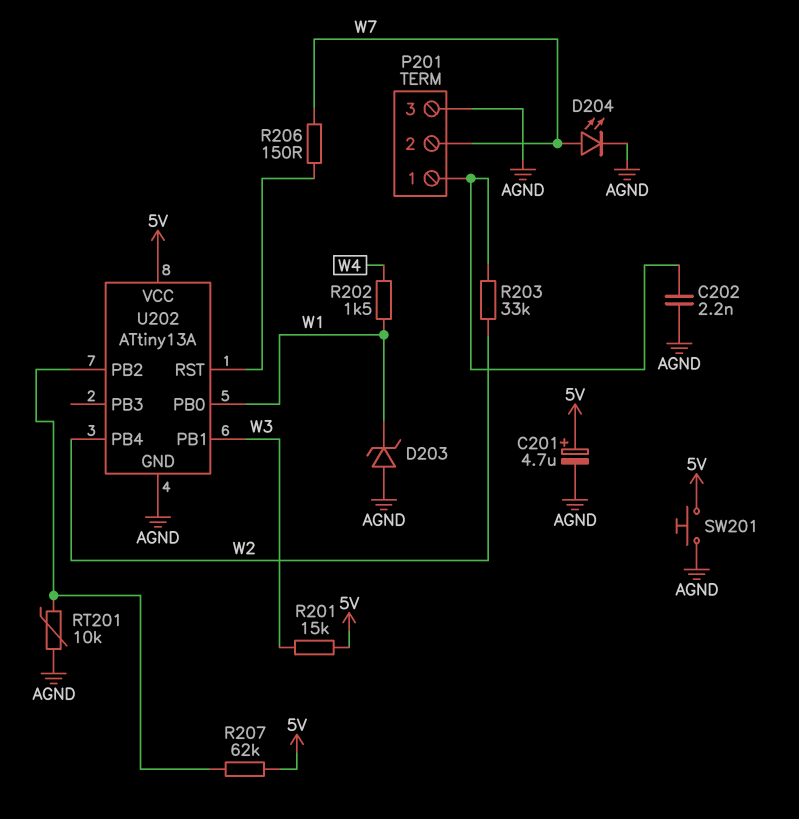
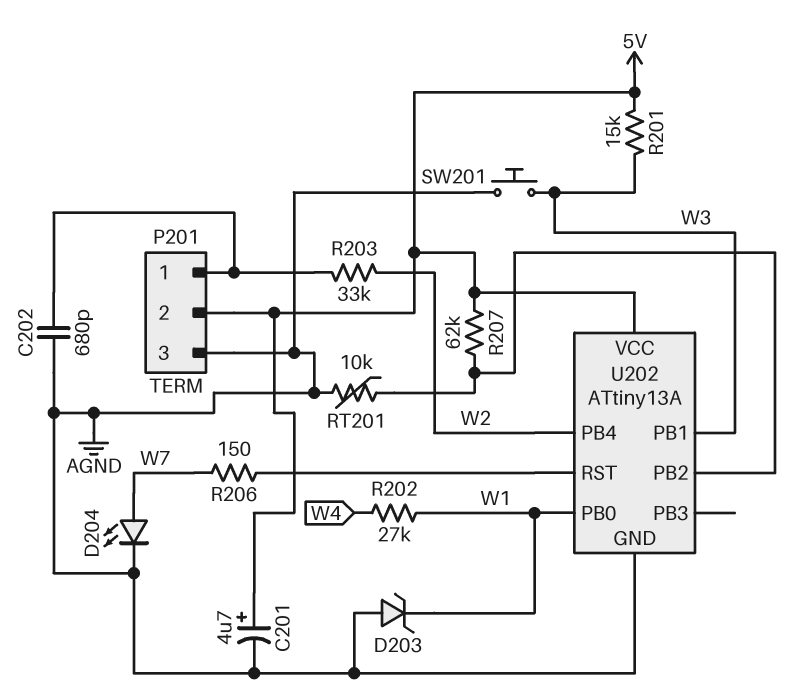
C202: 2.2nF (AGND, P201/1) -> 680pF (AGND, P201/1)
P201 pin 2: W7 -> 5V
R202: 1.5k (W1, W4) -> 27k (W1, W4)
SW201: button (5V, AGND) -> button (AGND, W3)

